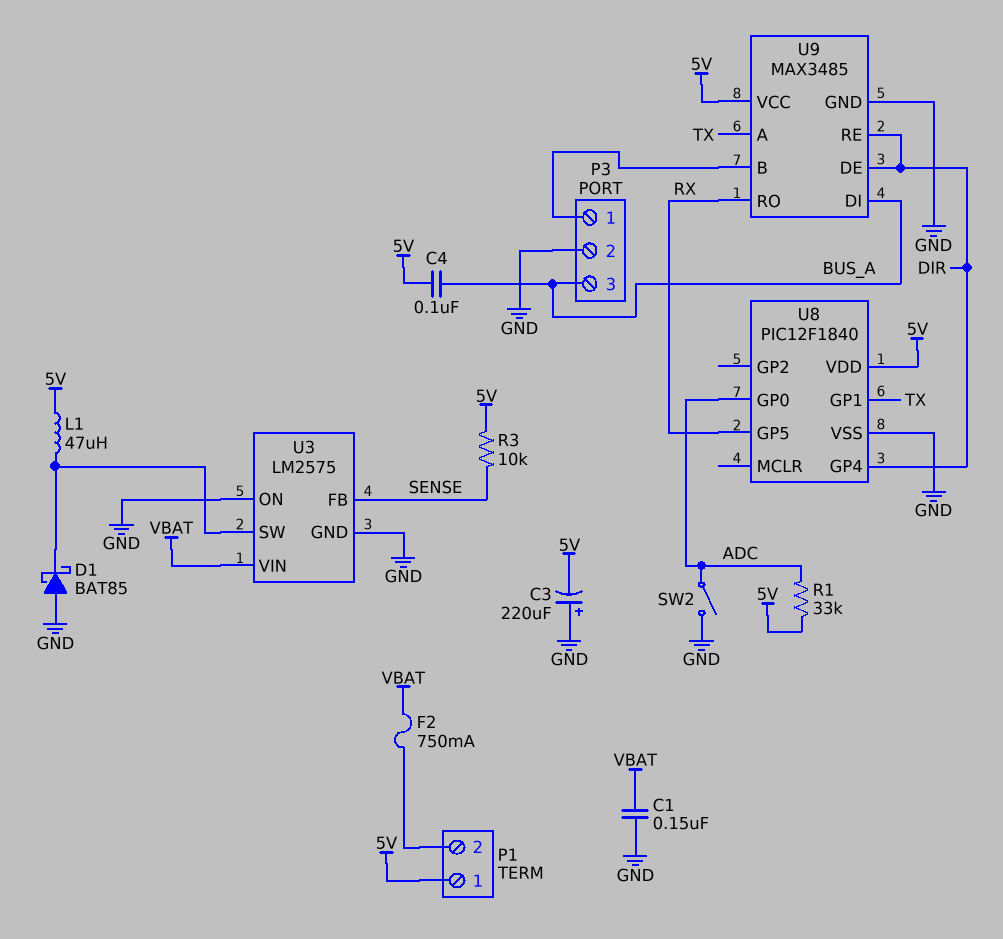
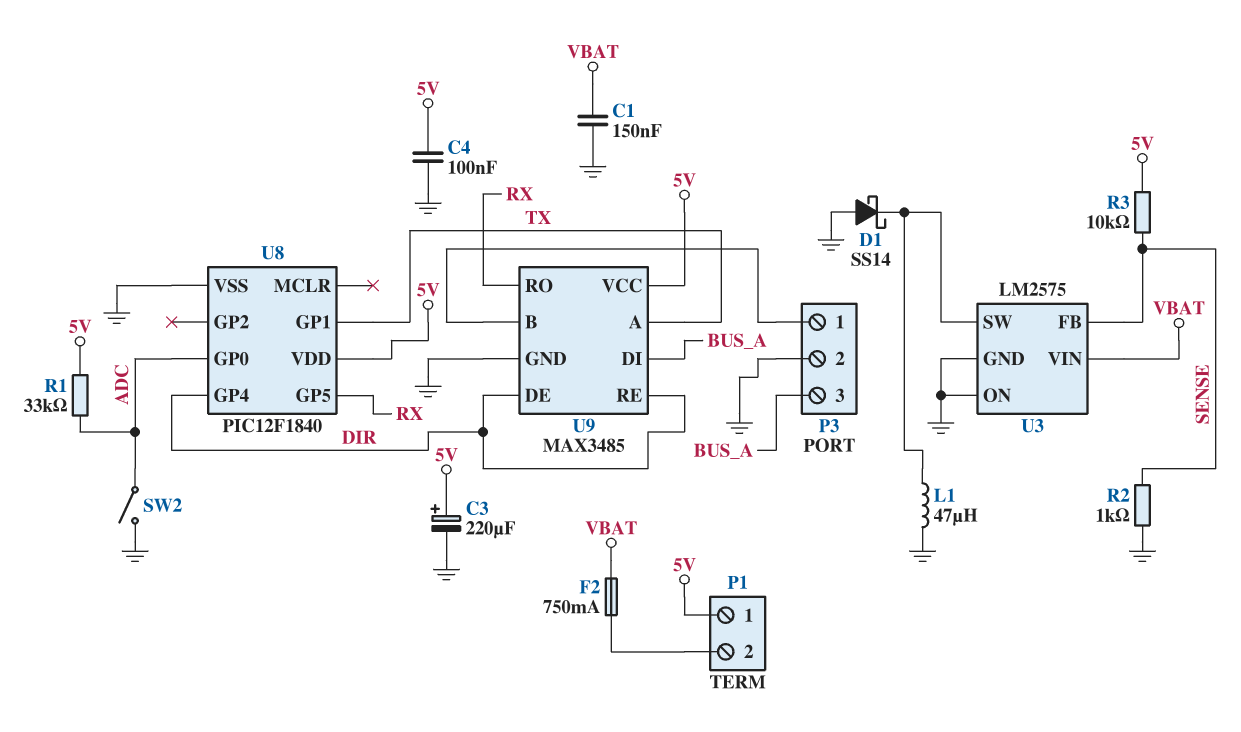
C3: 220uF (plus GND, minus 5V) -> 220uF (plus 5V, minus GND)
C4: 100nF (5V, BUS_A) -> 100nF (5V, GND)
D1: schottky BAT85 (A GND, K U3/SW) -> schottky SS14 (A GND, K U3/SW)
L1: 47uH (5V, U3/SW) -> 47uH (GND, U3/SW)
R2: none -> 1k (GND, SENSE)

